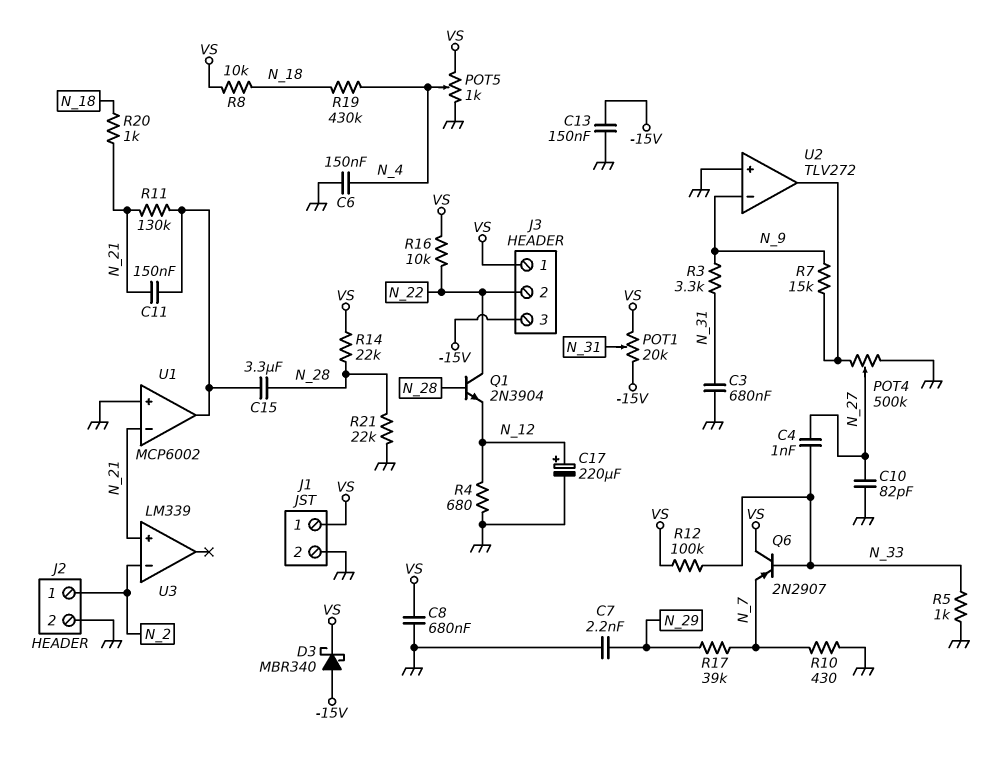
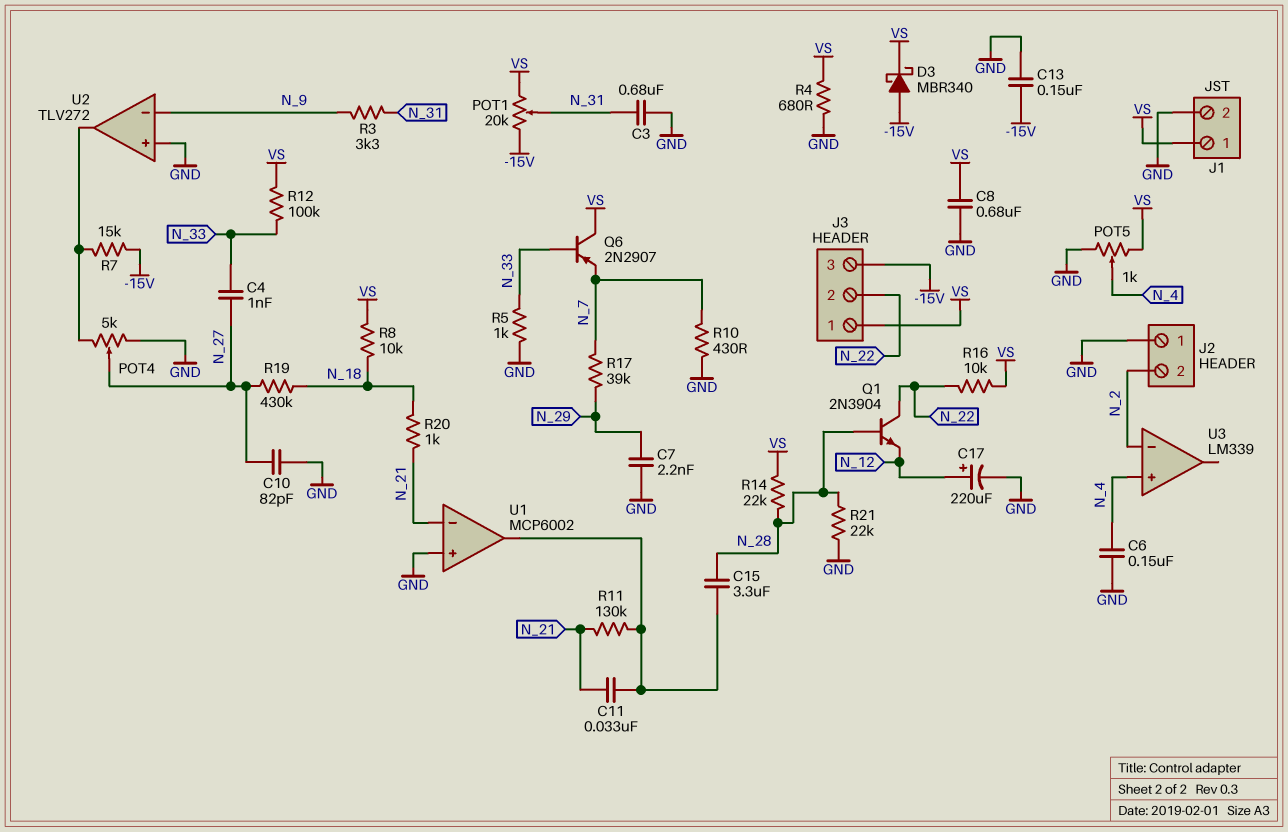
C11: 150nF (N_21, U1/out) -> 33nF (N_21, U1/out)
J2 pin 1: N_2 -> GND
J2 pin 2: GND -> N_2
POT4: 500k (GND, U2/out, wiper N_27) -> 5k (GND, U2/out, wiper N_27)
R4: 680 (GND, N_12) -> 680 (GND, VS)
R7: 15k (N_9, U2/out) -> 15k (-15V, U2/out)
R19: 430k (N_4, N_18) -> 430k (N_18, N_27)
U3 pin in+: N_21 -> N_4

